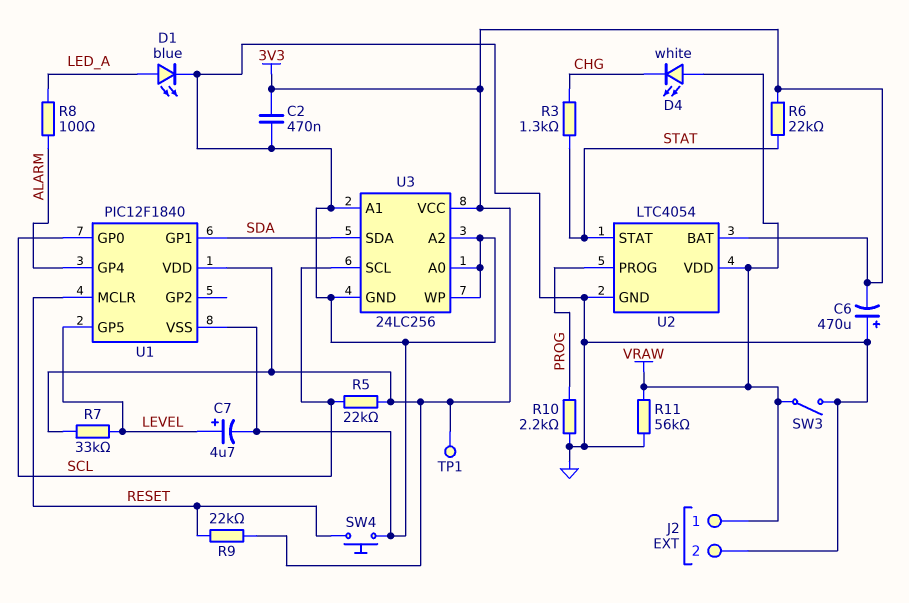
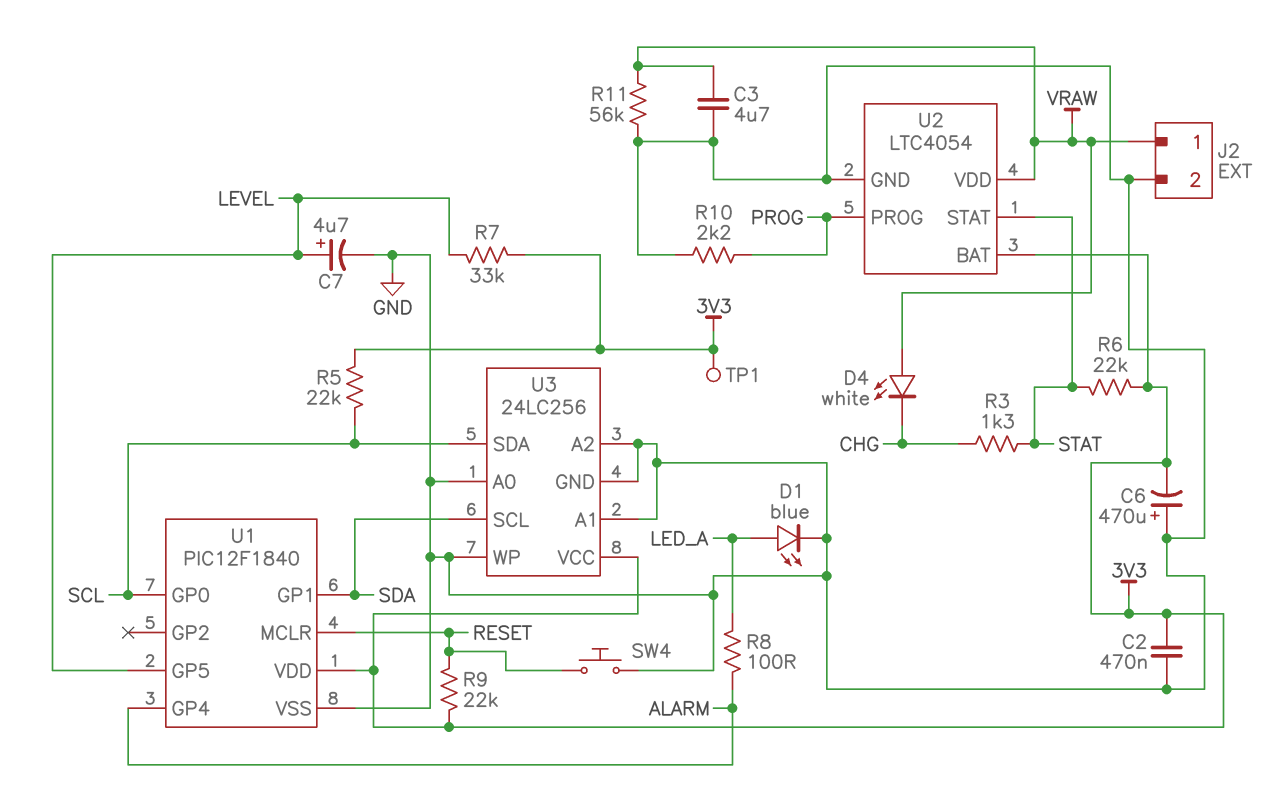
C3: none -> 4.7uF (GND, VRAW)
SW3: switch (GND, VRAW) -> none
U3 pin SCL: SCL -> SDA
U3 pin SDA: SDA -> SCL

